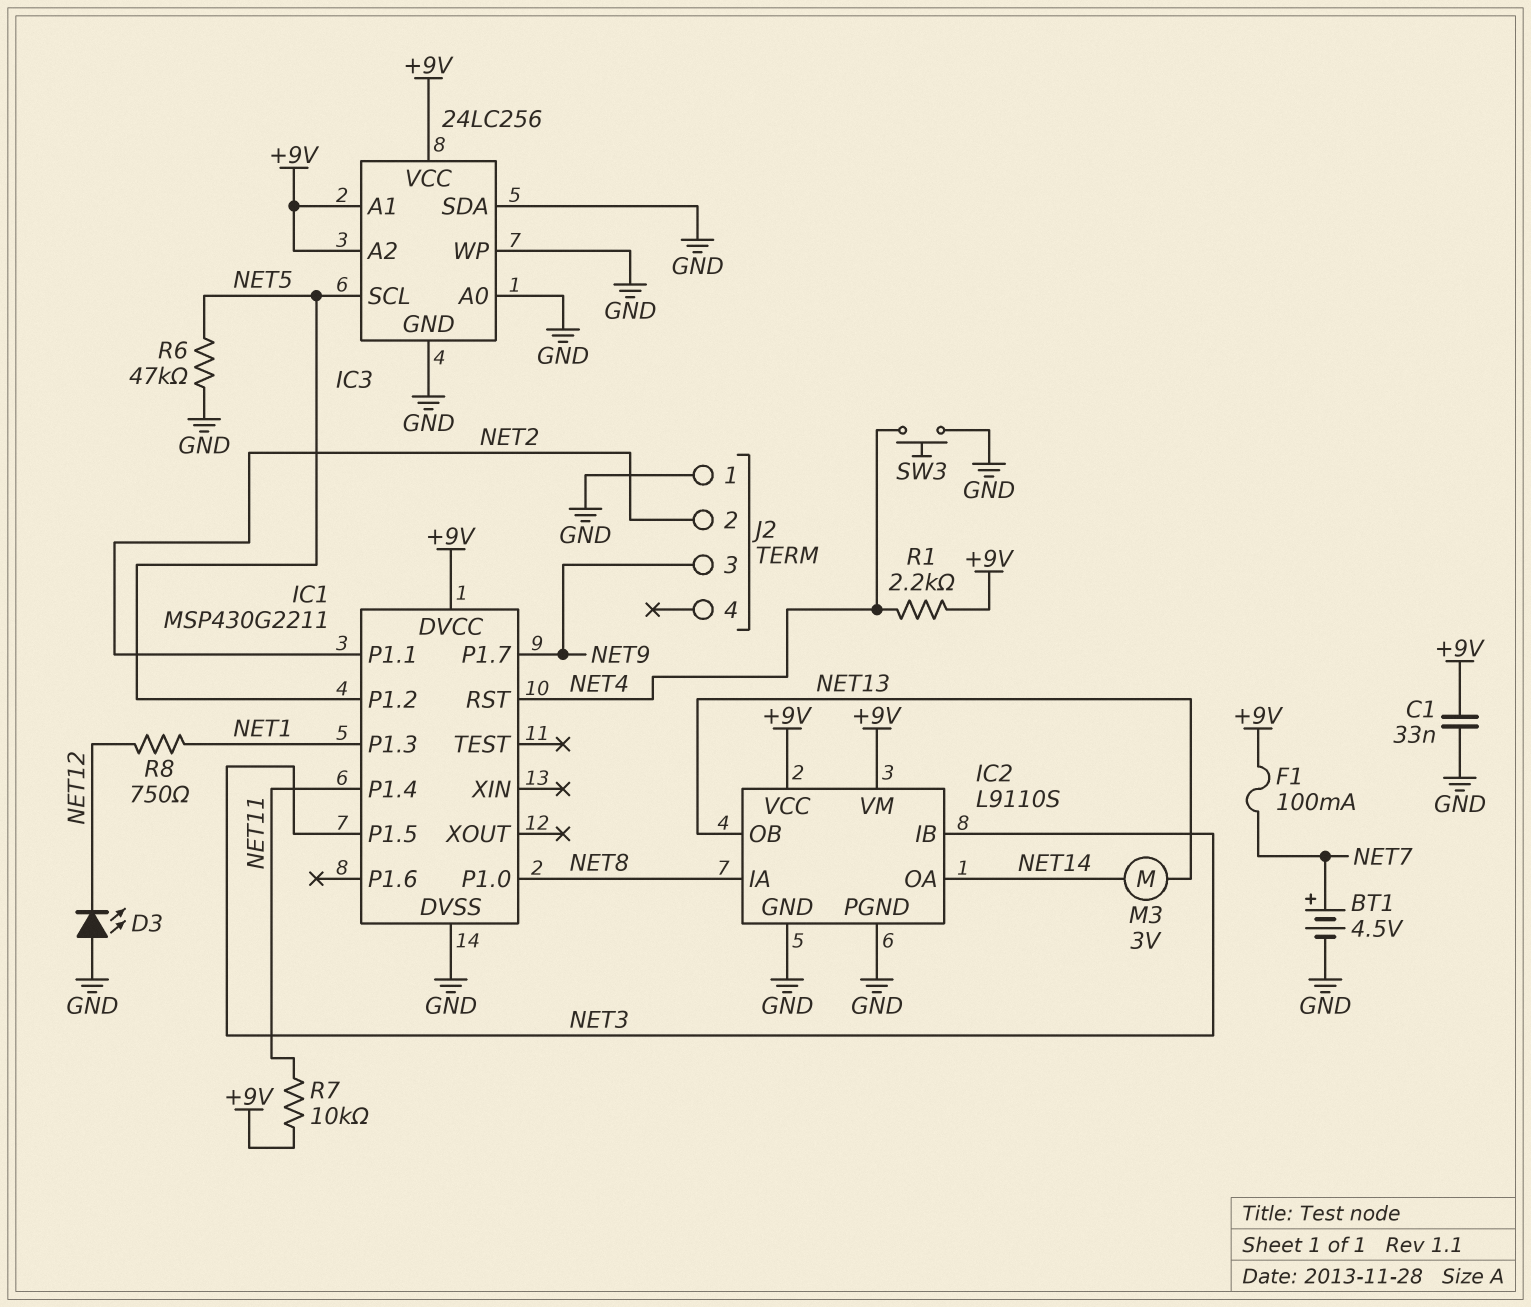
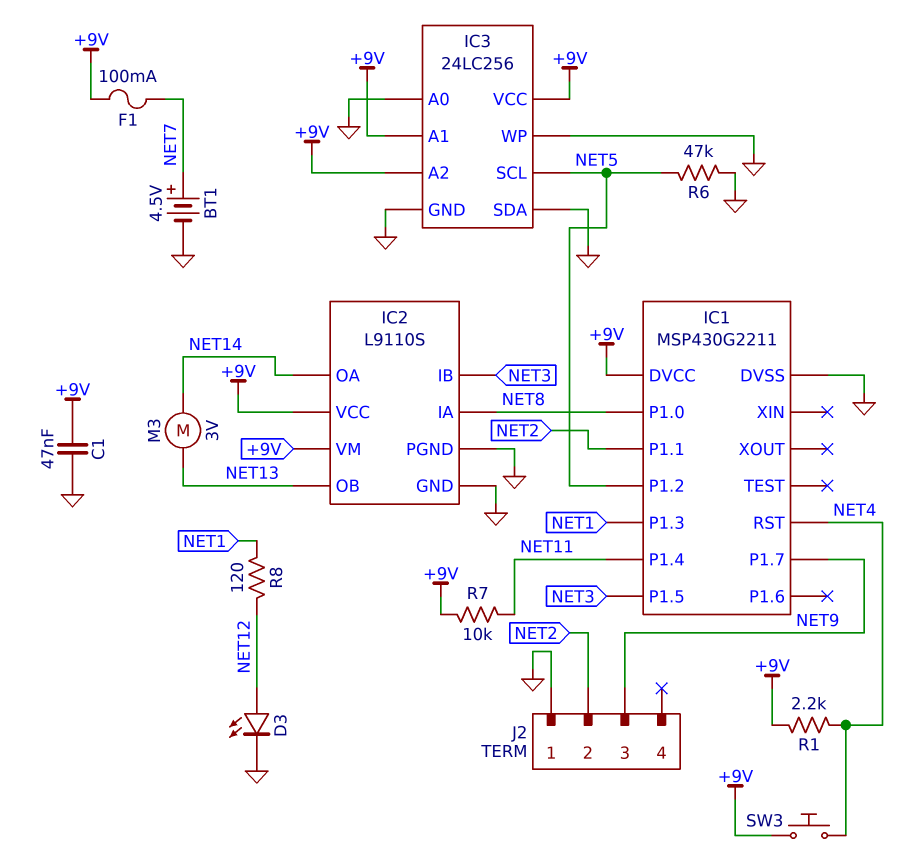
C1: 33nF (+9V, GND) -> 47nF (+9V, GND)
D3: LED (A GND, K NET12) -> LED (A NET12, K GND)
R8: 750 (NET1, NET12) -> 120 (NET1, NET12)
SW3: button (GND, NET4) -> button (+9V, NET4)

